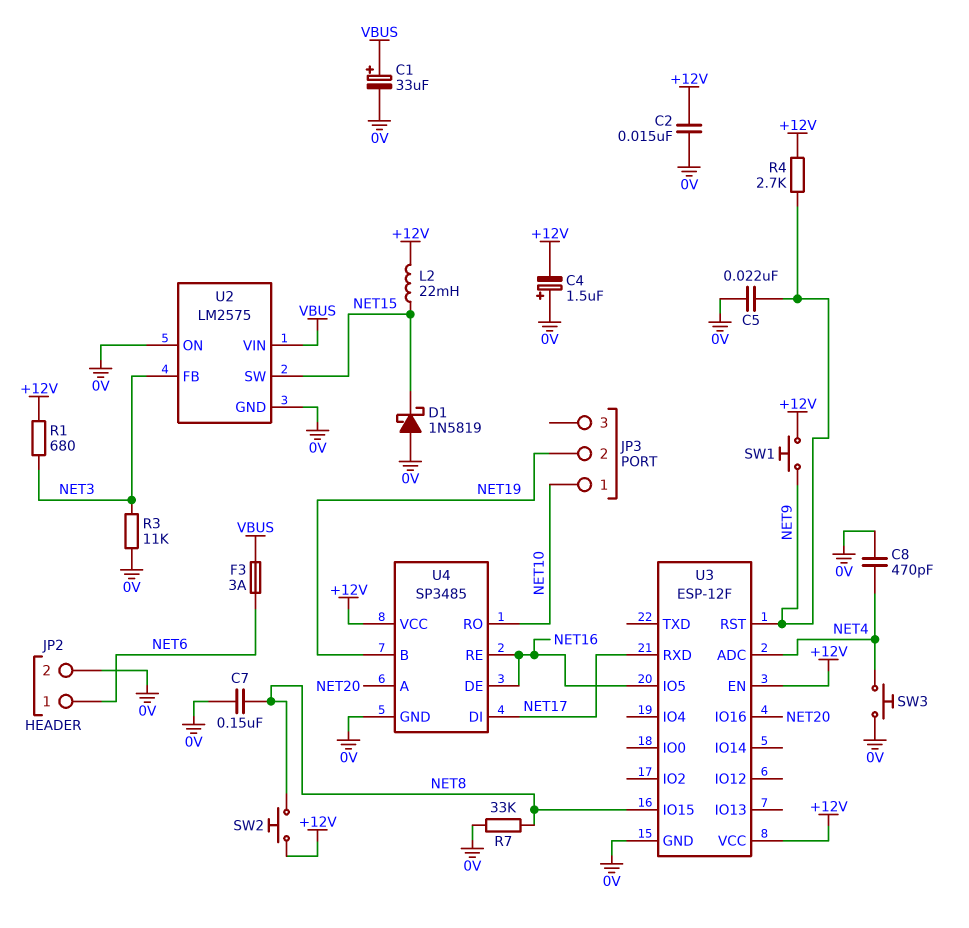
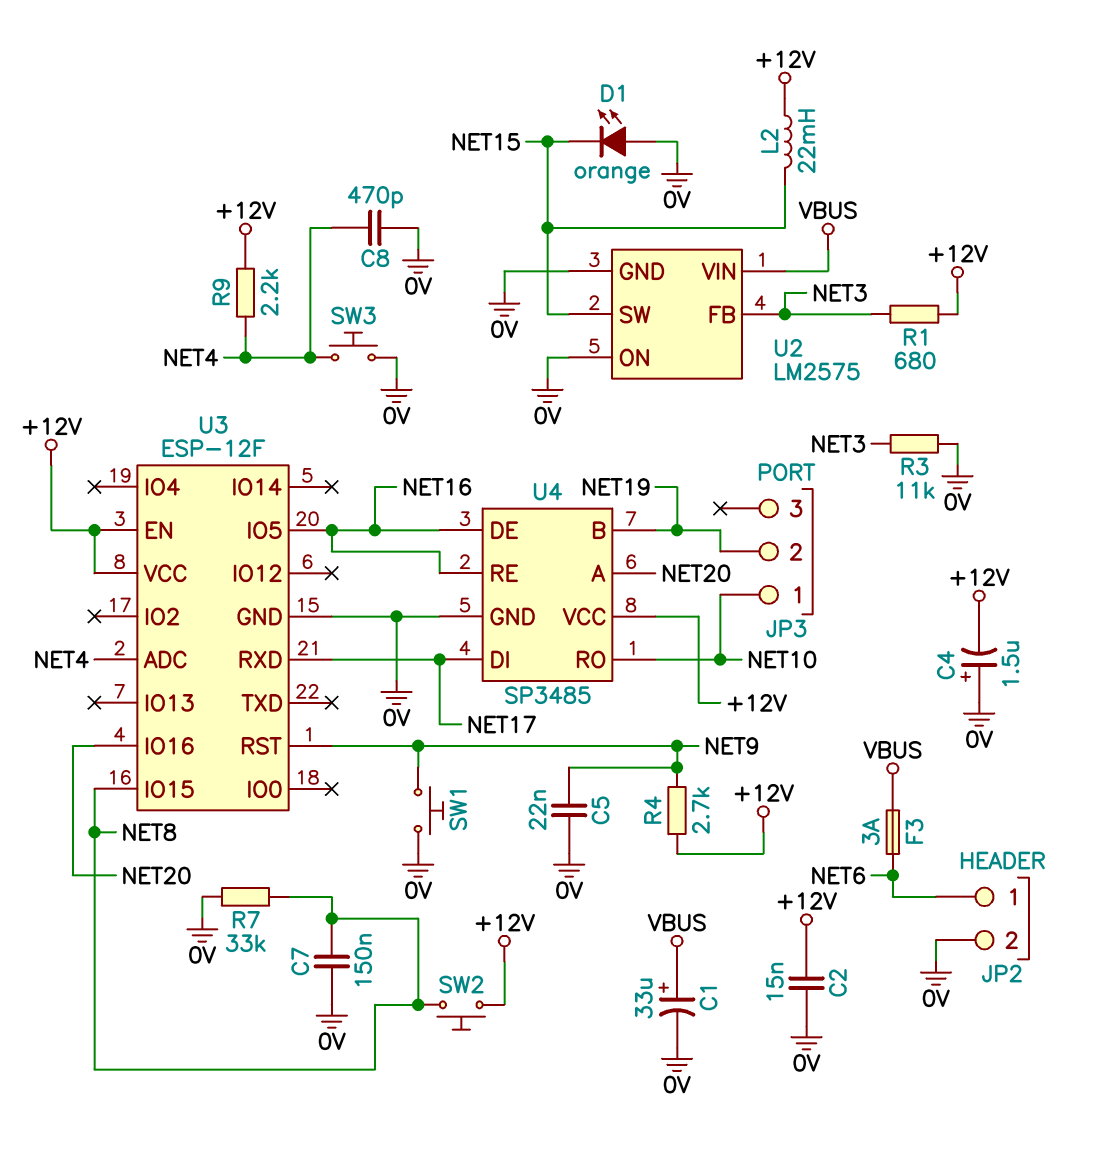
D1: schottky 1N5819 (A 0V, K NET15) -> LED orange (A 0V, K NET15)
R9: none -> 2.2k (+12V, NET4)
SW1: button (+12V, NET9) -> button (0V, NET9)

